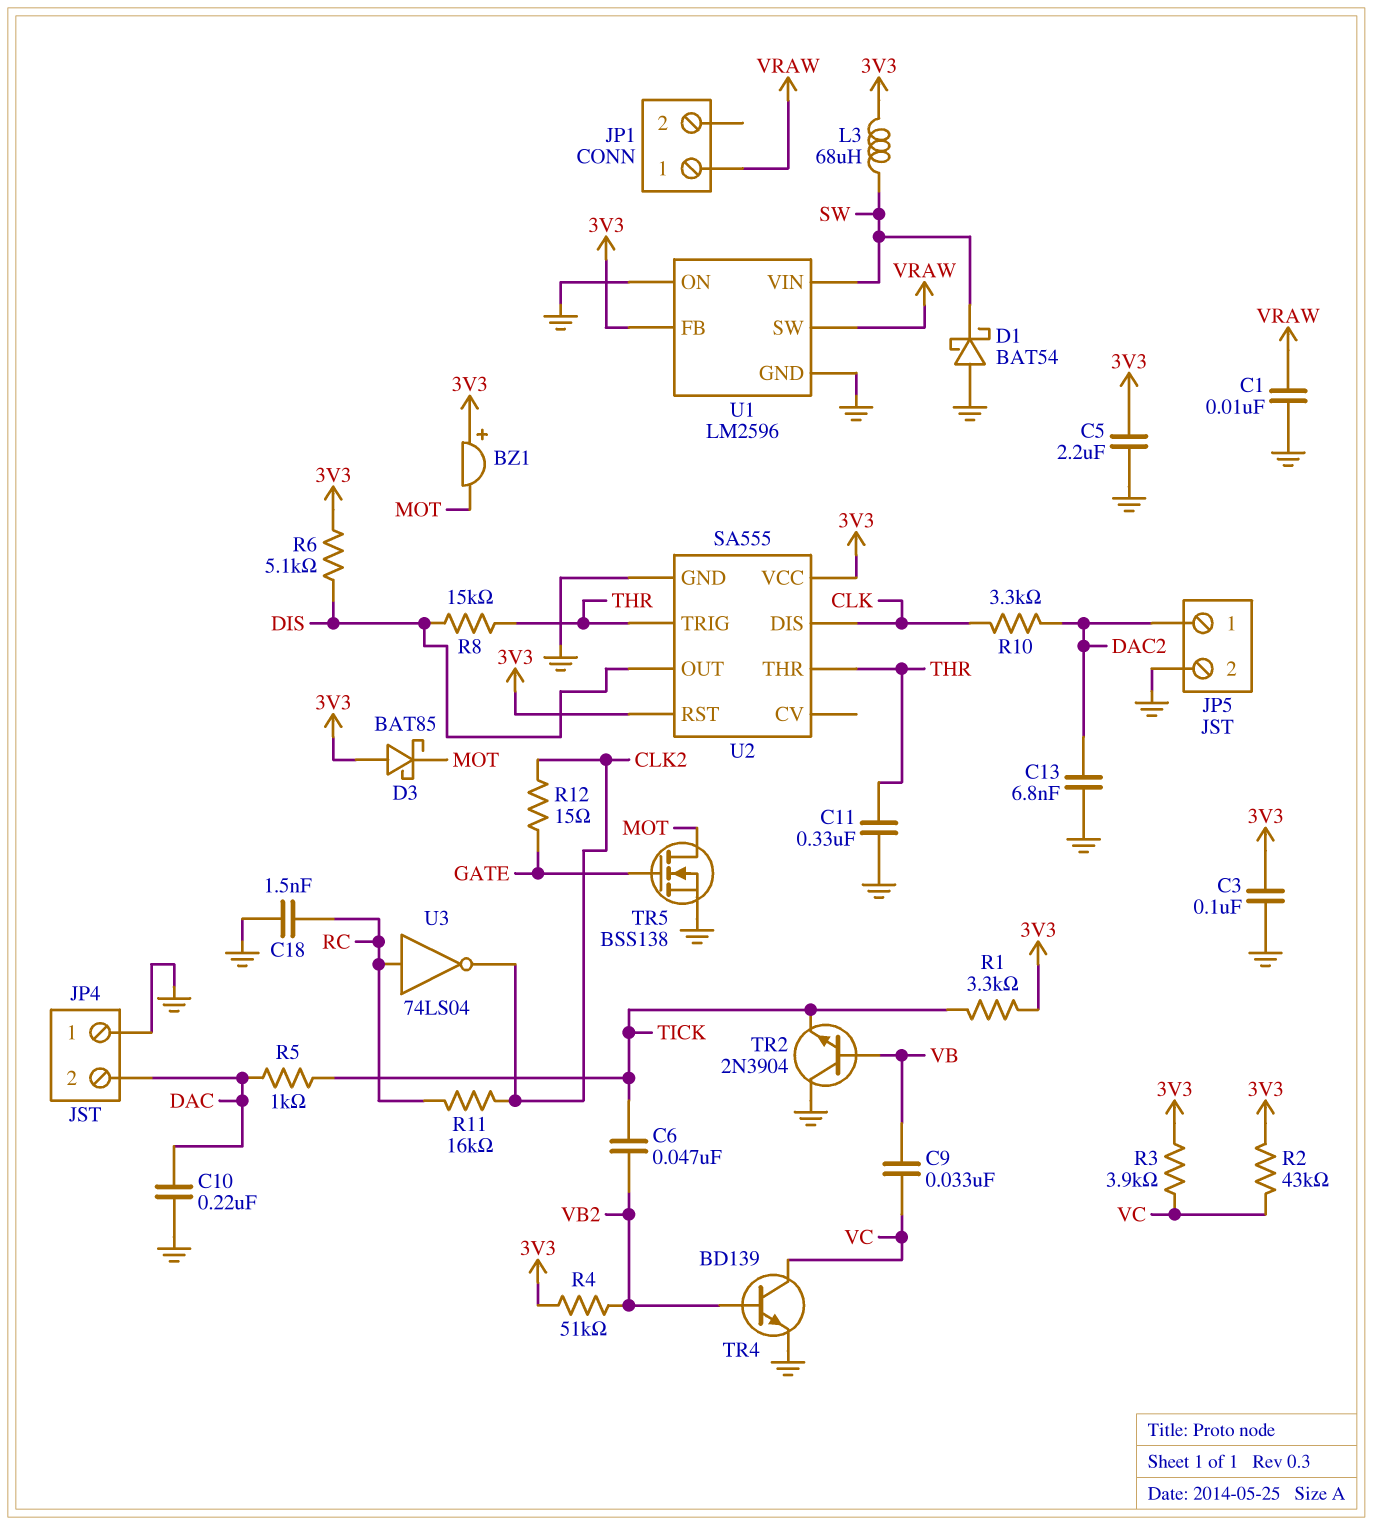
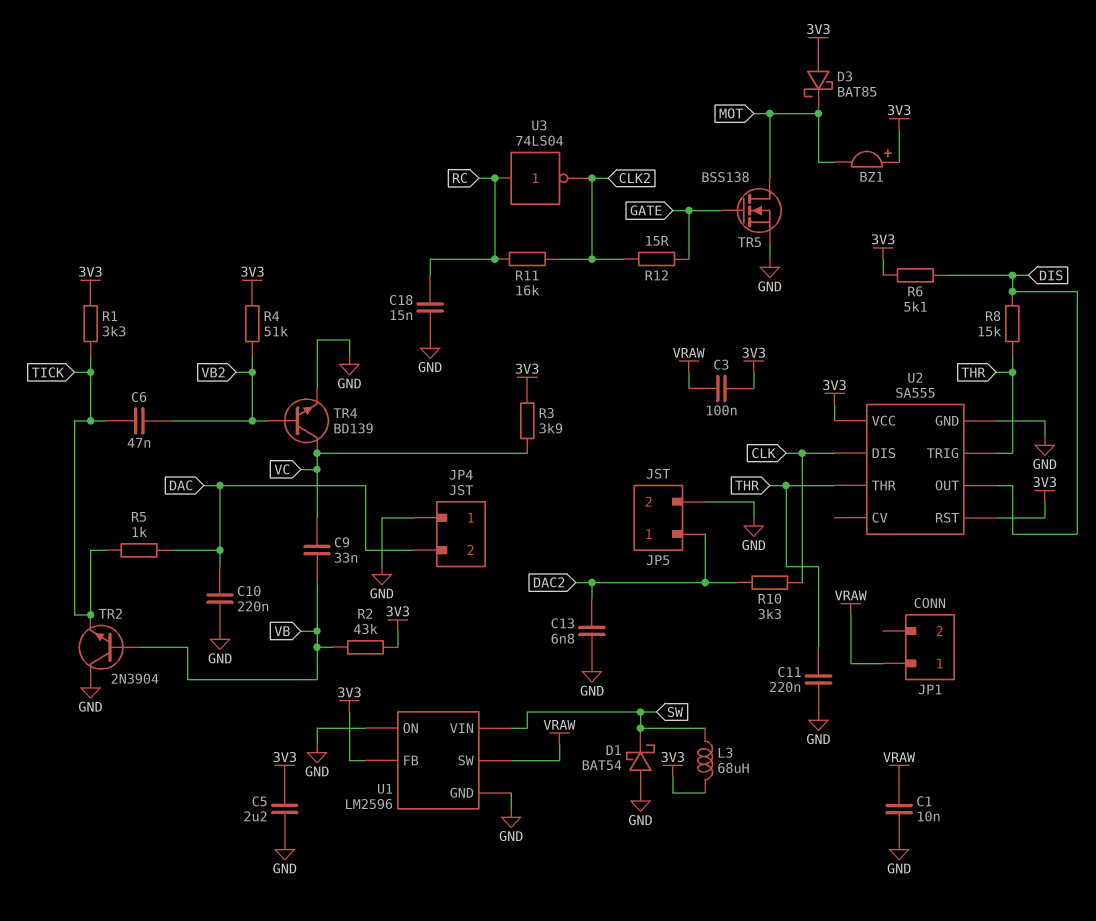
C3: 100nF (3V3, GND) -> 100nF (3V3, VRAW)
C11: 330nF (GND, THR) -> 220nF (GND, THR)
C18: 1.5nF (GND, RC) -> 15nF (GND, RC)
R2: 43k (3V3, VC) -> 43k (3V3, VB)

